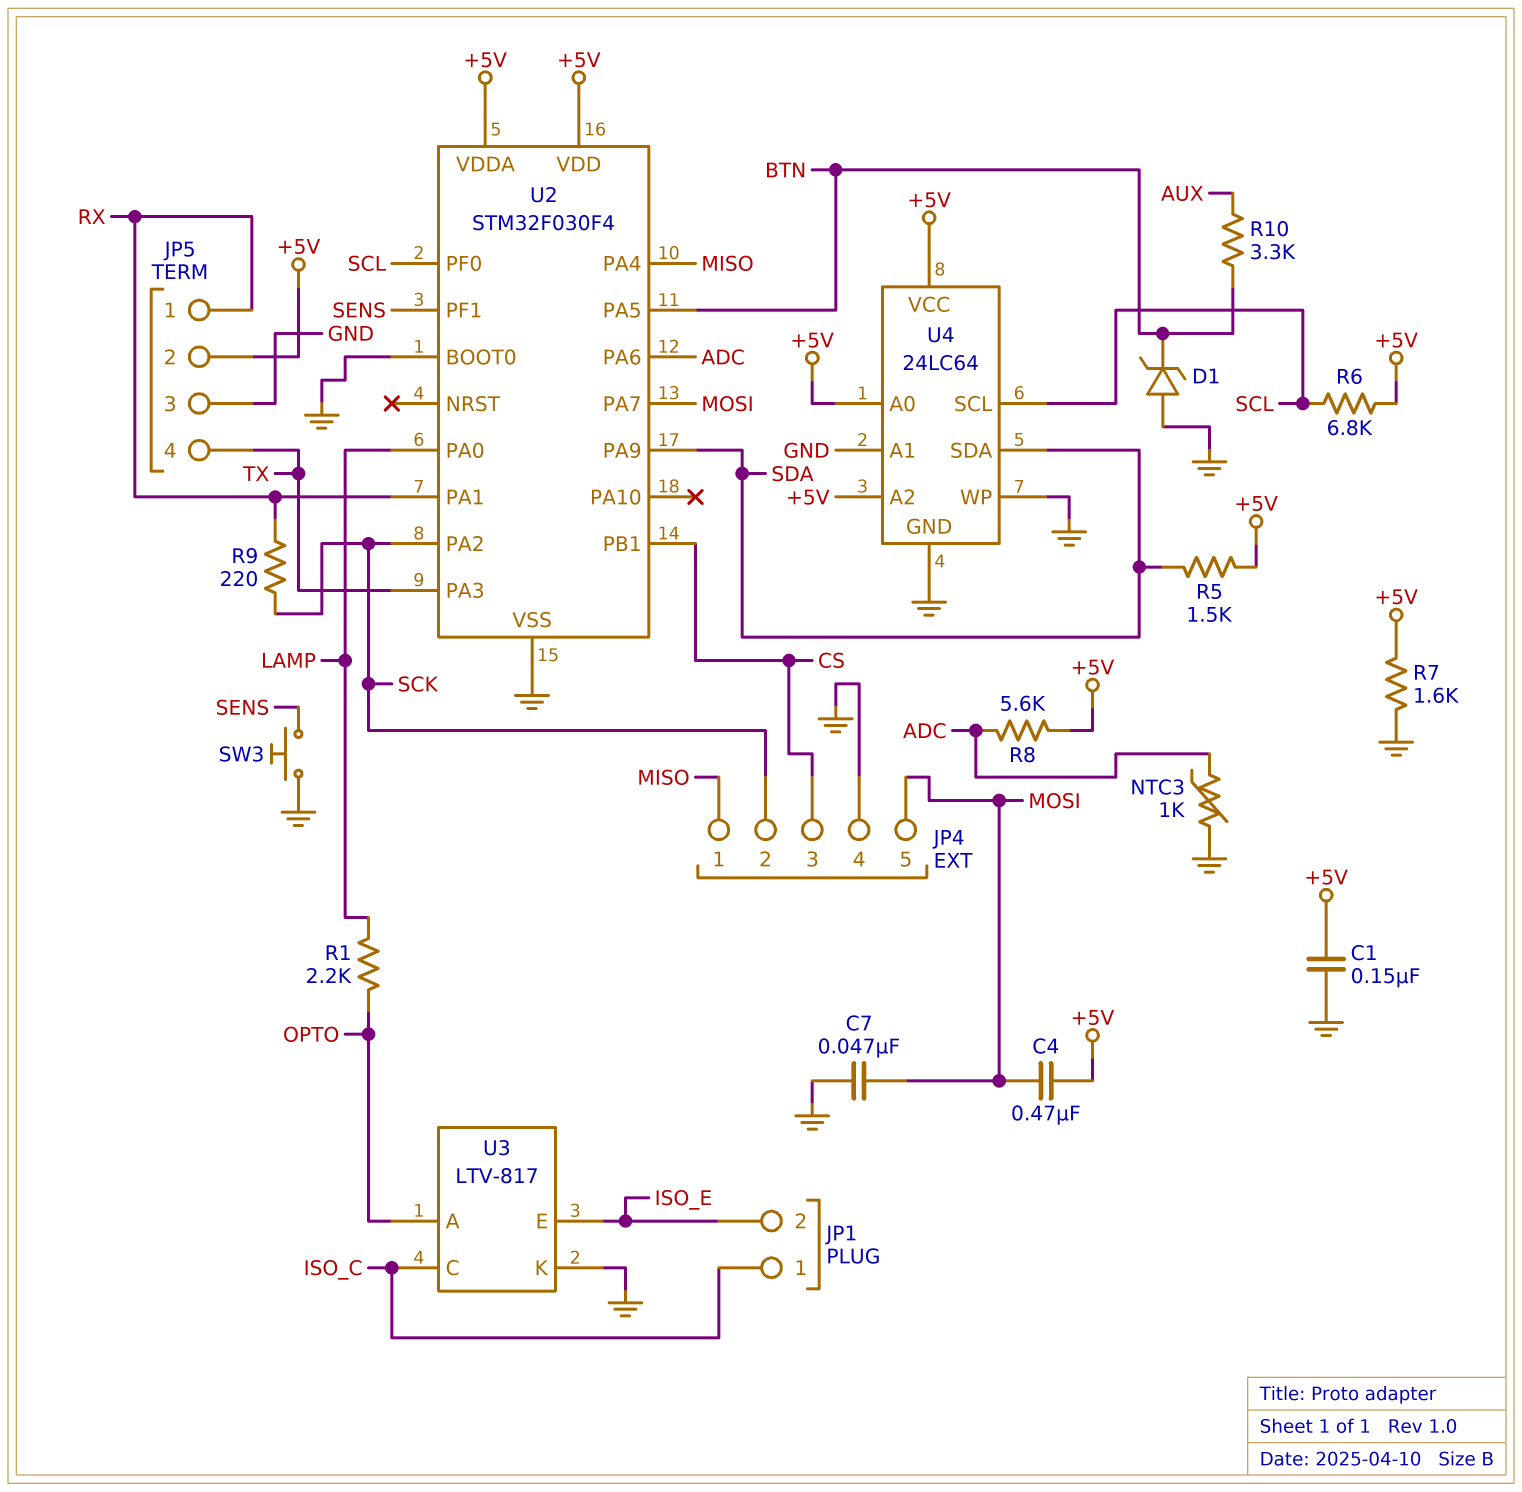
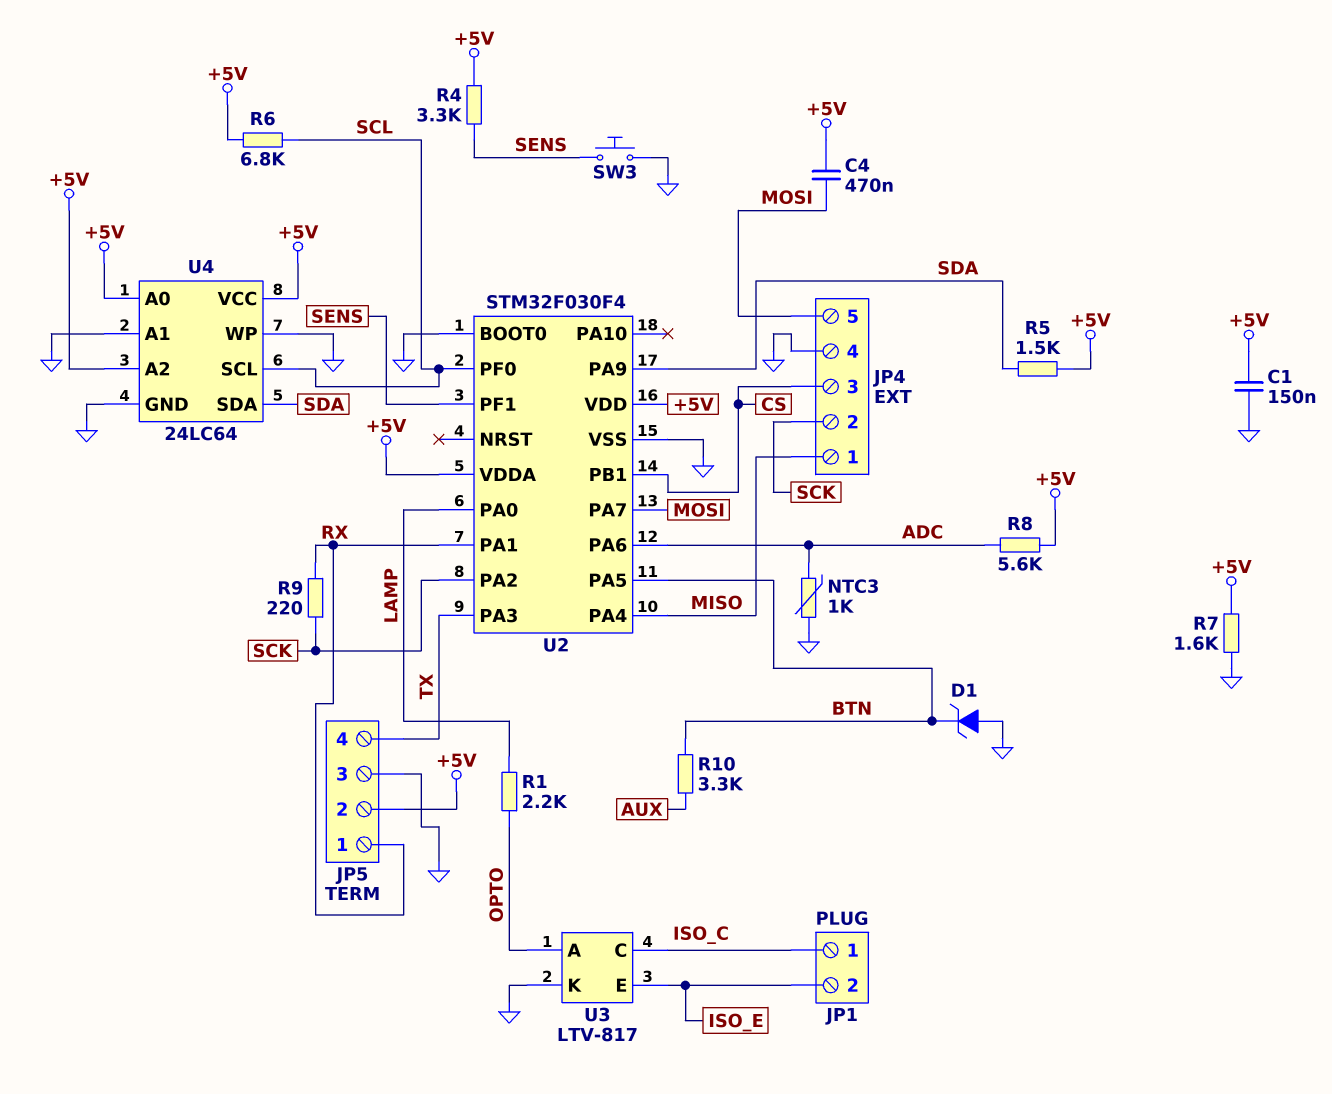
C7: 47nF (GND, MOSI) -> none
R4: none -> 3.3k (+5V, SENS)

